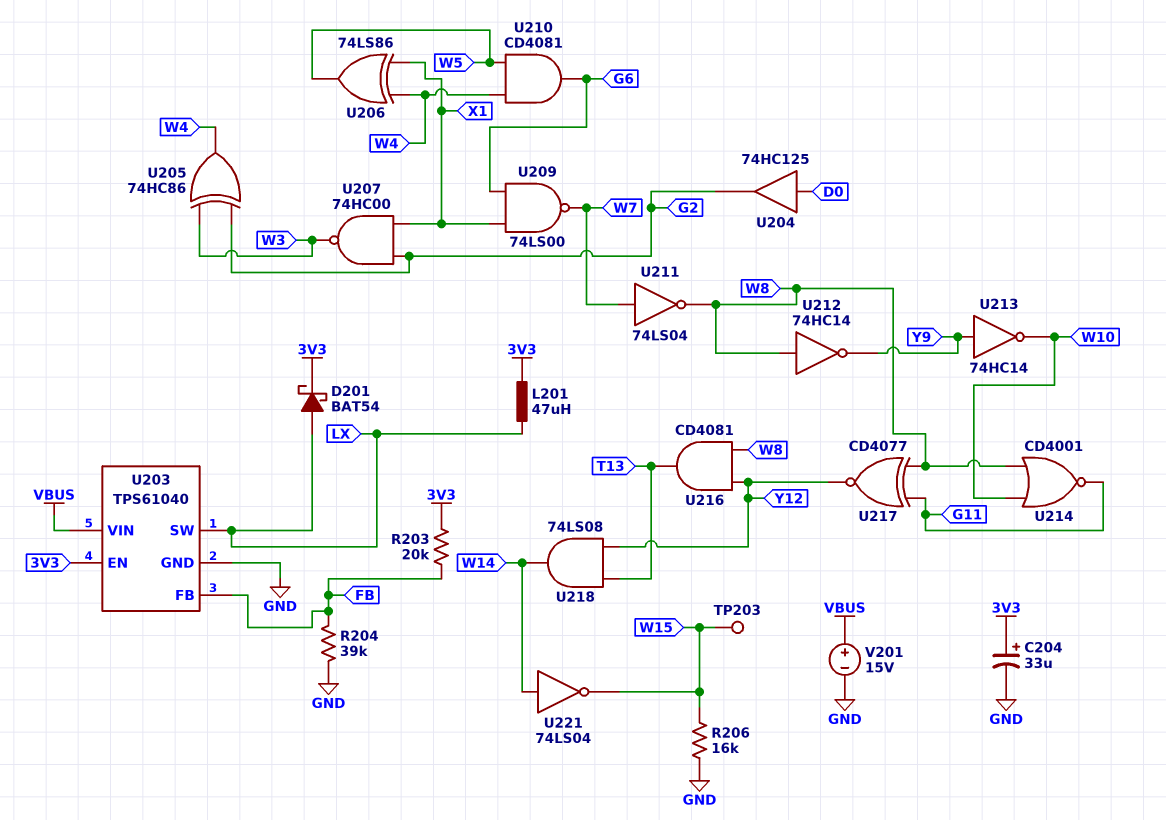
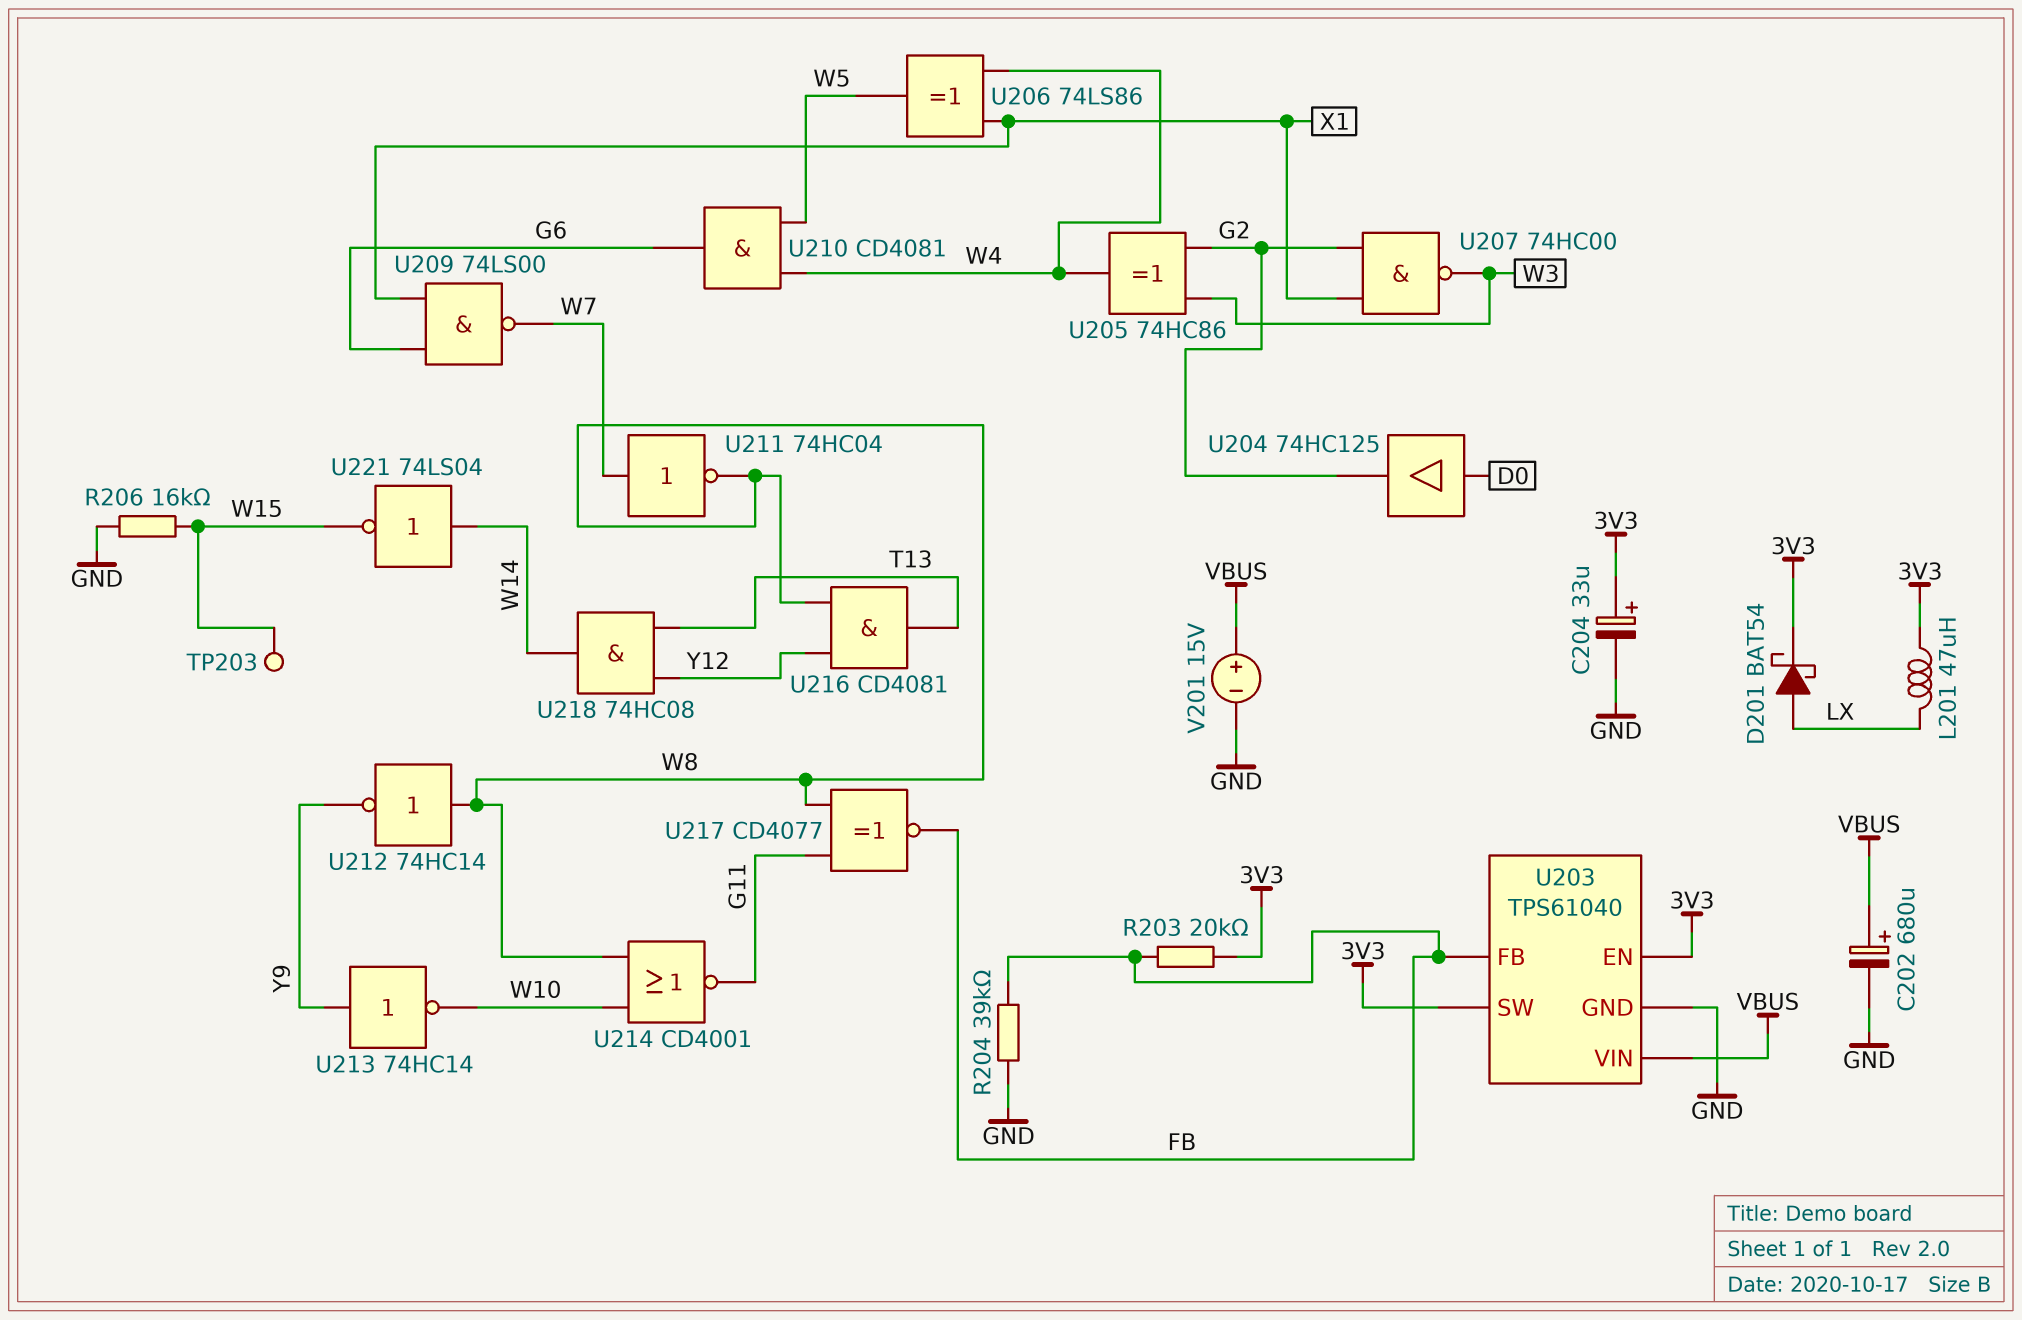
C202: none -> 680uF (plus VBUS, minus GND)
U203 pin SW: LX -> 3V3
U211: NOT 74LS04 (in W7, out W8) -> NOT 74HC04 (in W7, out W8)
U217: XNOR CD4077 (in G11, in W8, out Y12) -> XNOR CD4077 (in G11, in W8, out FB)
U218: AND 74LS08 (in T13, in Y12, out W14) -> AND 74HC08 (in T13, in Y12, out W14)

